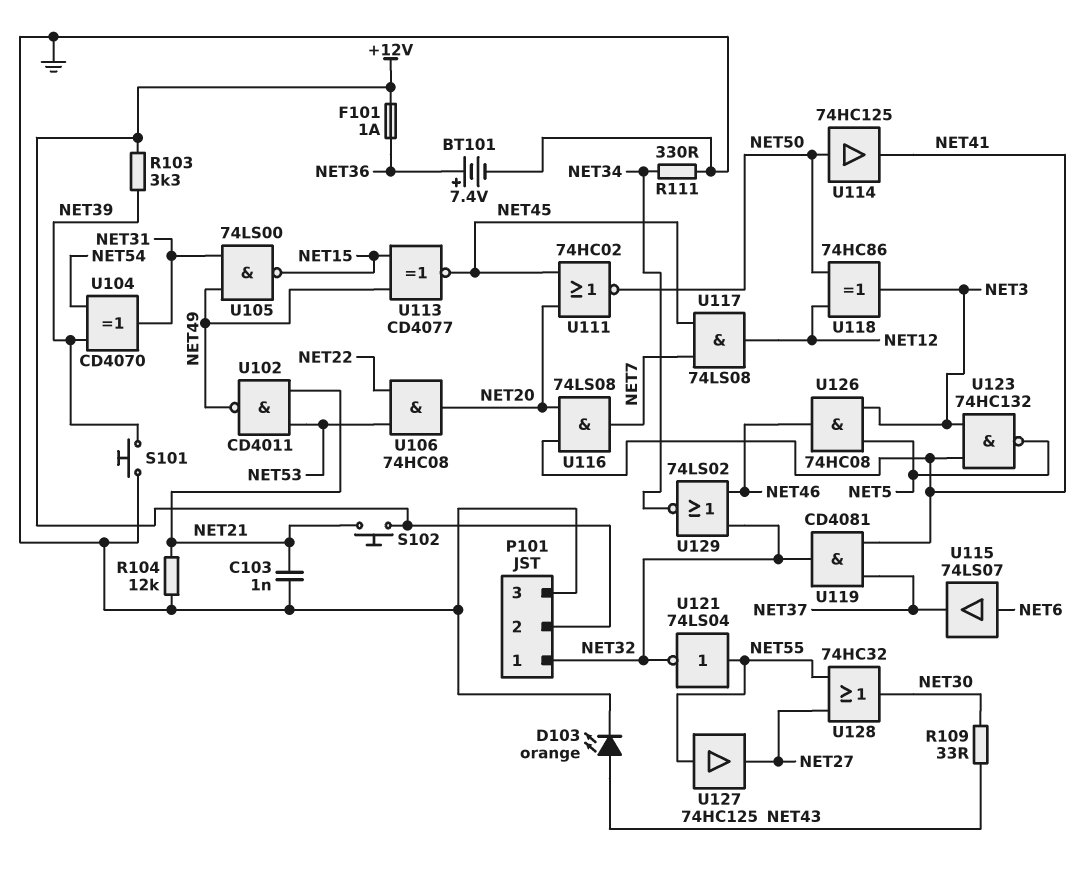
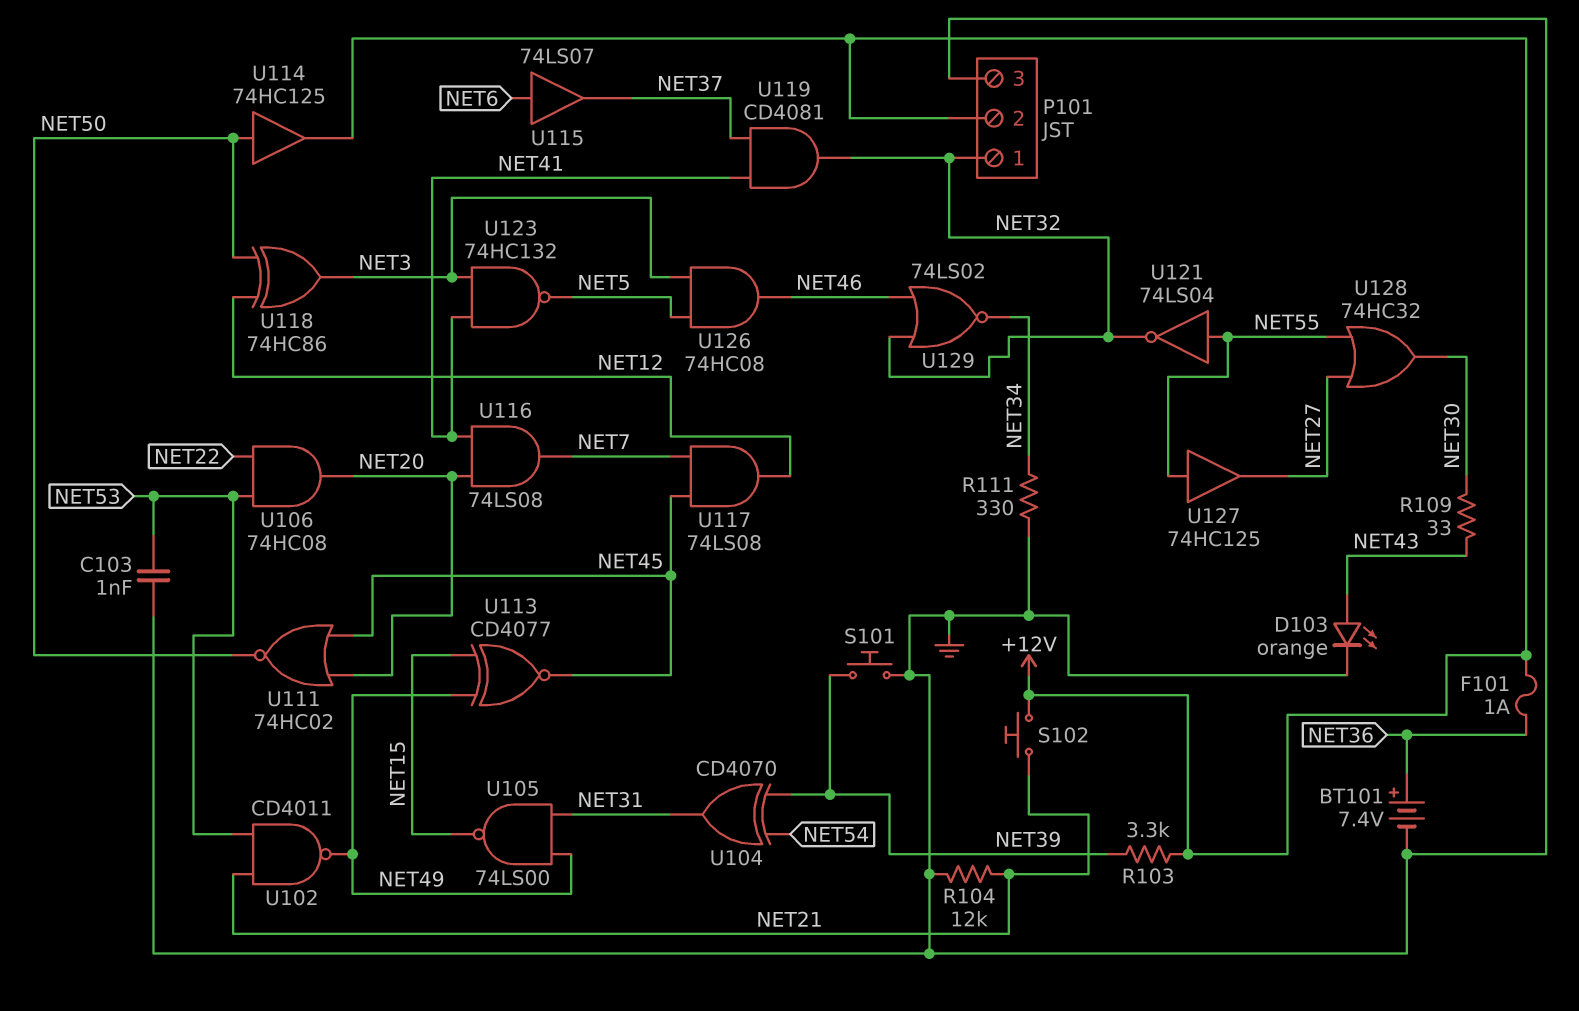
C103: 1nF (GND, NET21) -> 1nF (GND, NET53)
U114: buffer 74HC125 (in NET50, out NET41) -> buffer 74HC125 (in NET50, out +12V)

